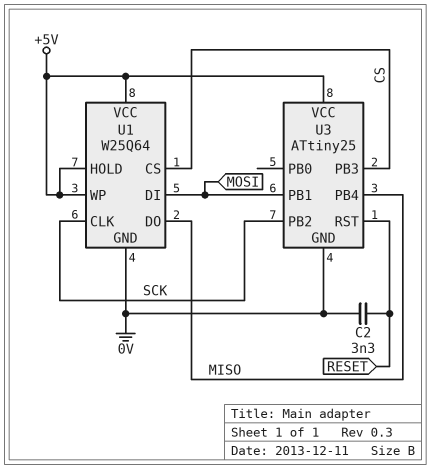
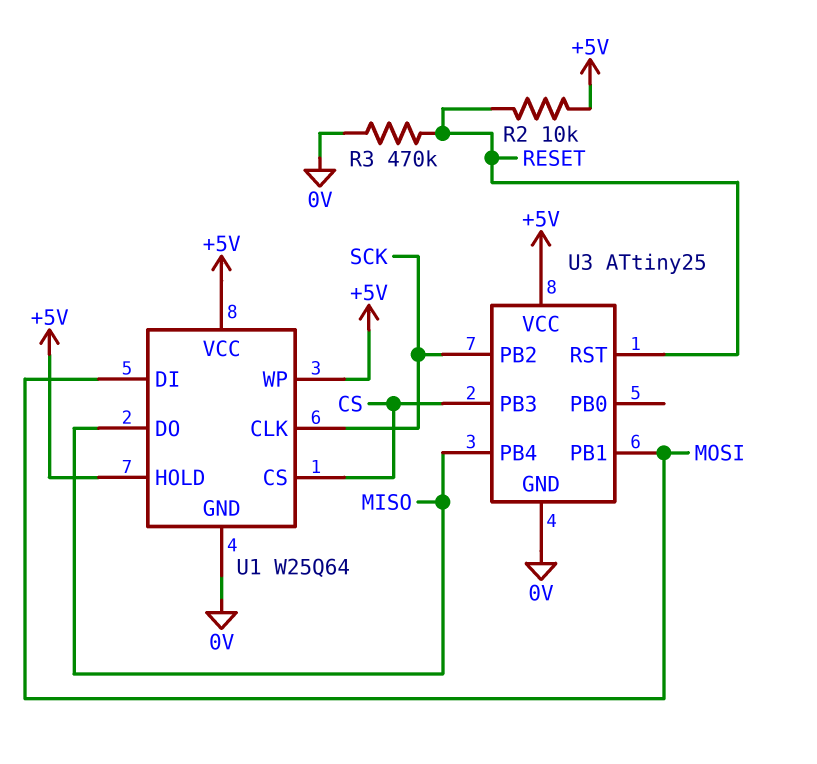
C2: 3.3nF (0V, RESET) -> none
R2: none -> 10k (+5V, RESET)
R3: none -> 470k (0V, RESET)

